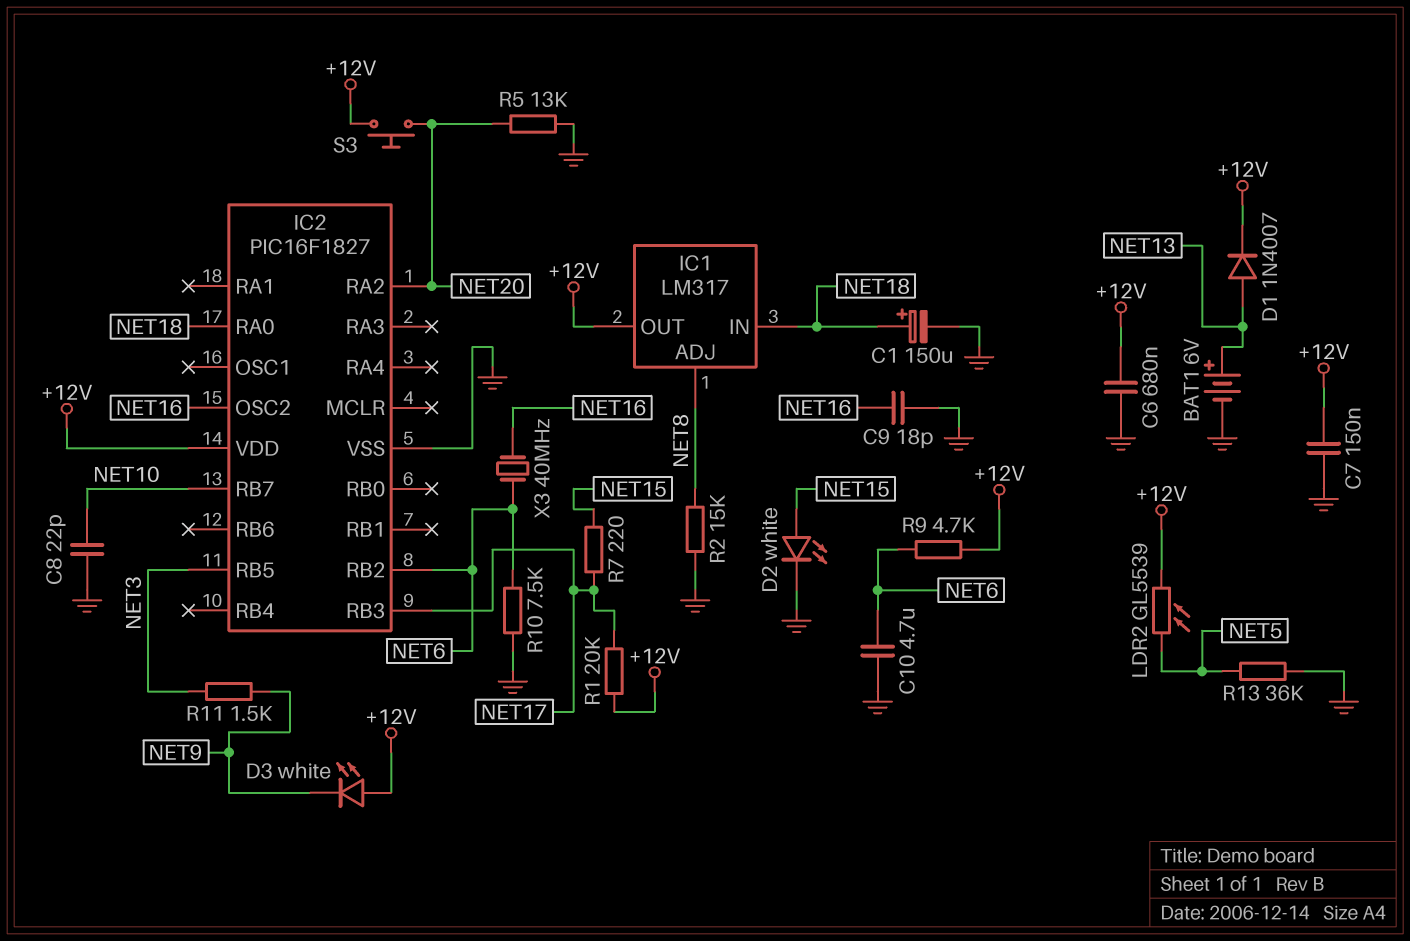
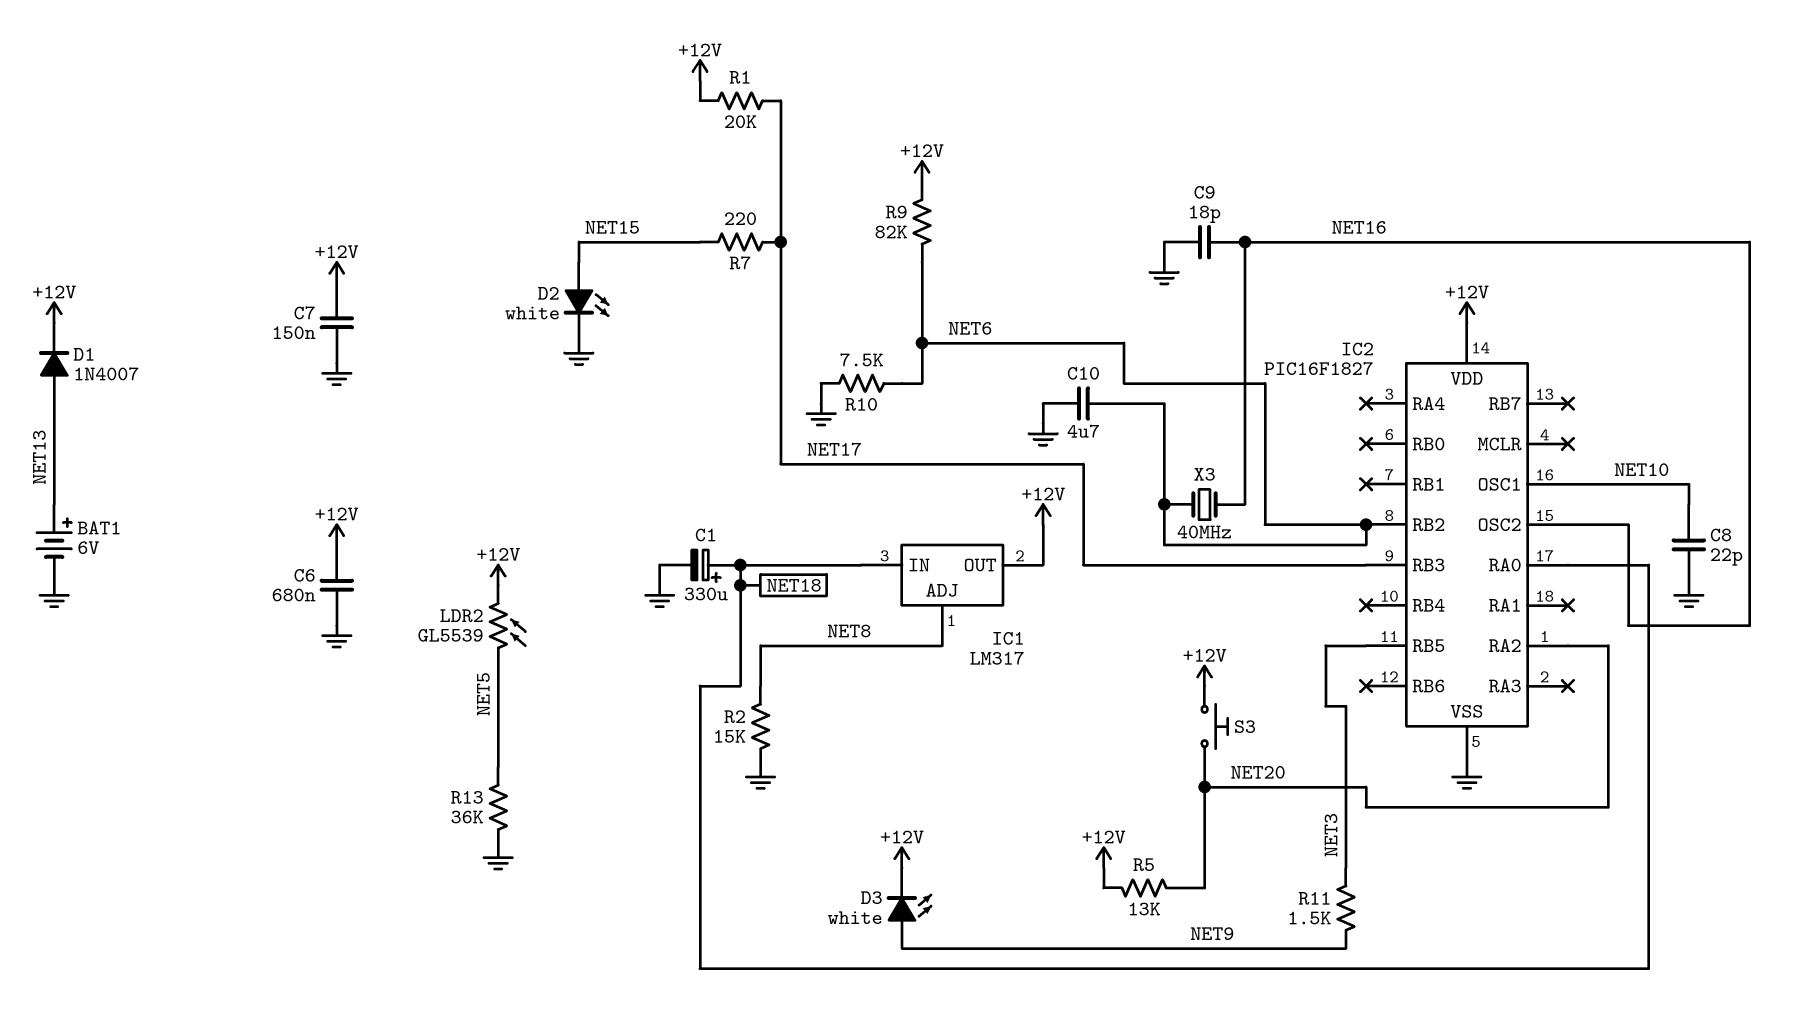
C1: 150uF (plus NET18, minus GND) -> 330uF (plus NET18, minus GND)
D3: LED white (A +12V, K NET9) -> LED white (A NET9, K +12V)
IC2 pin OSC1: none -> NET10
IC2 pin RB7: NET10 -> none
R5: 13k (GND, NET20) -> 13k (+12V, NET20)
R9: 4.7k (+12V, NET6) -> 82k (+12V, NET6)

